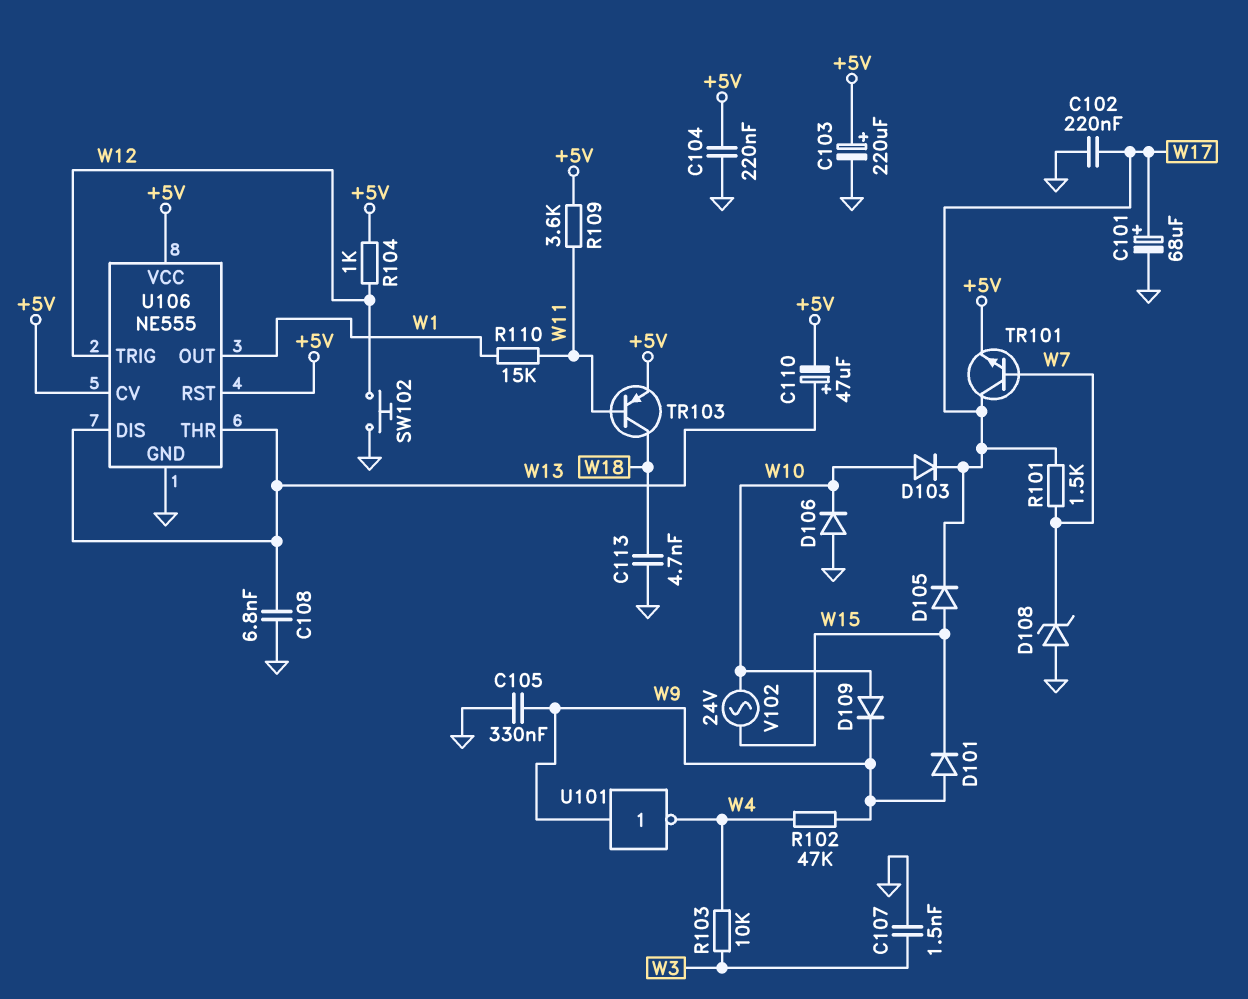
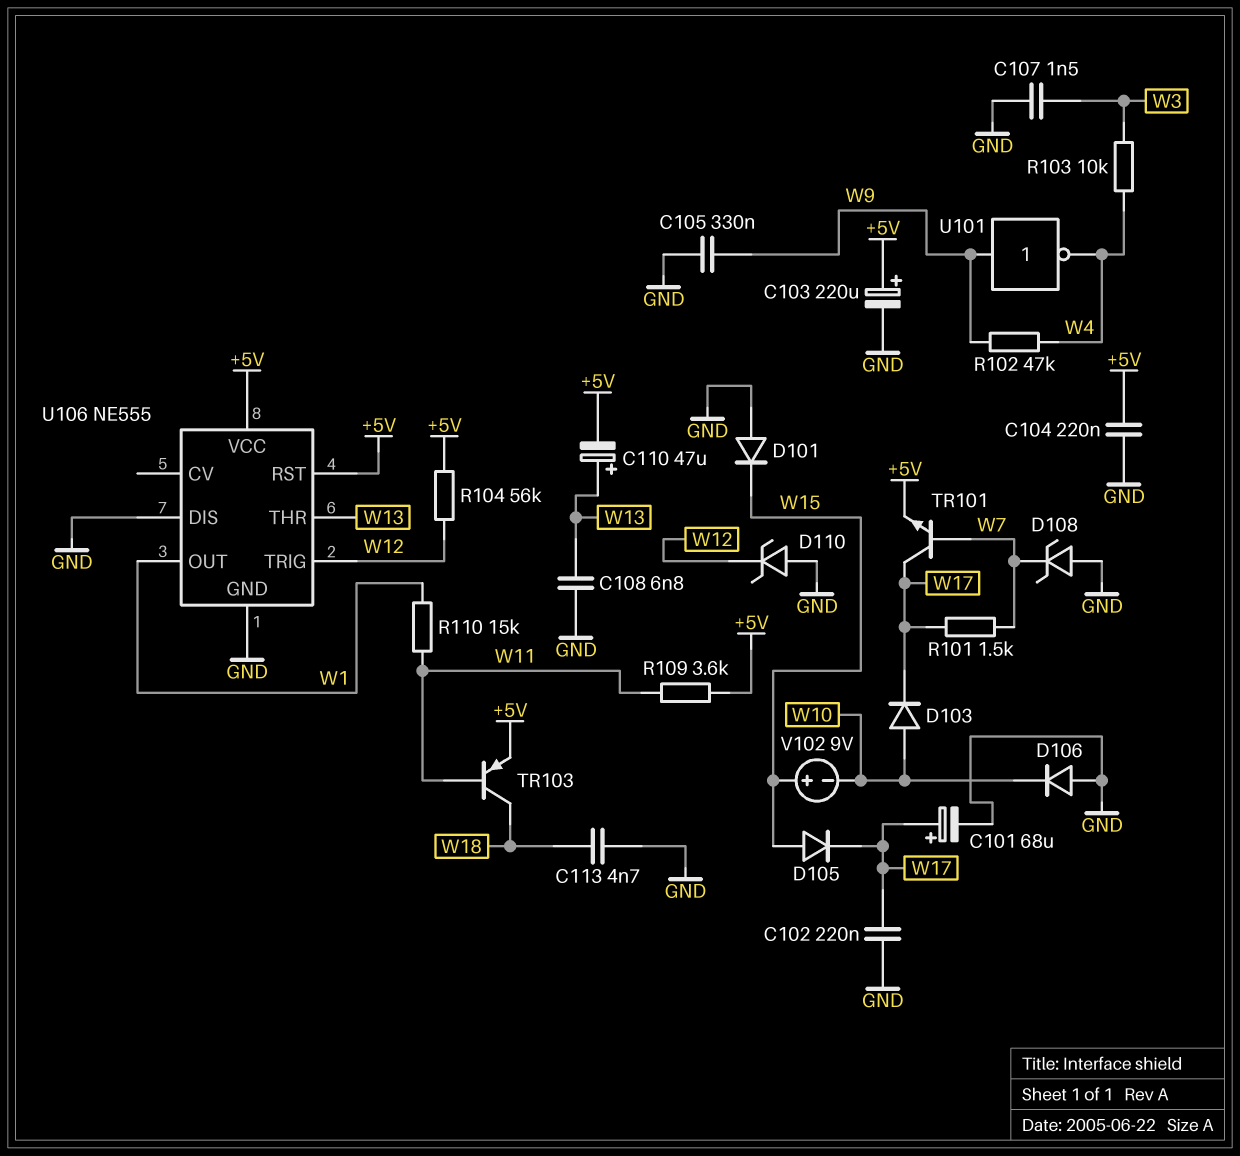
D101: diode (A W9, K W15) -> diode (A GND, K W15)
D109: diode (A W10, K W9) -> none
D110: none -> zener (A GND, K W12)
R104: 1k (+5V, W12) -> 56k (+5V, W12)
SW102: button (GND, W12) -> none
U106 pin CV: +5V -> none
U106 pin DIS: W13 -> GND
V102: AC 24V (W10, W15) -> 9V (plus W15, minus W10)

